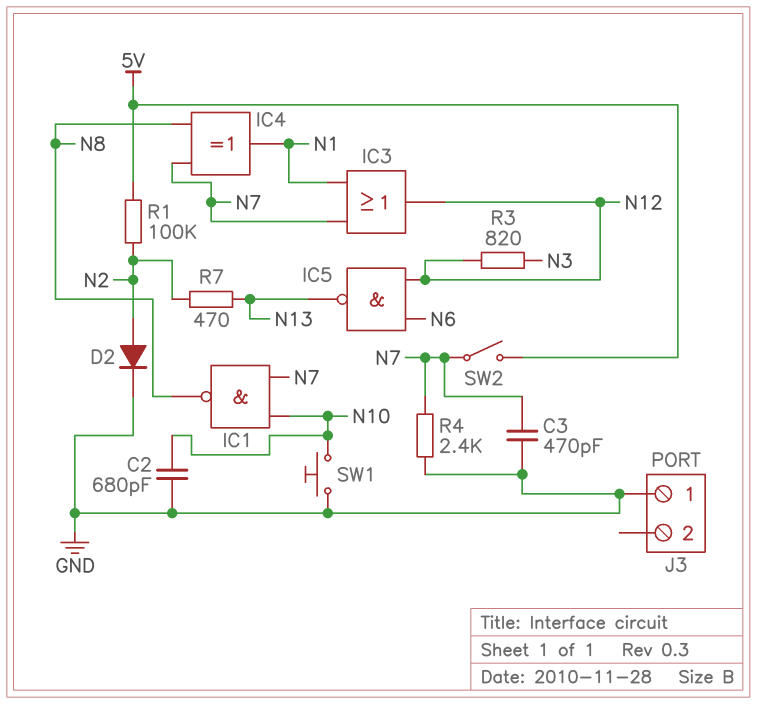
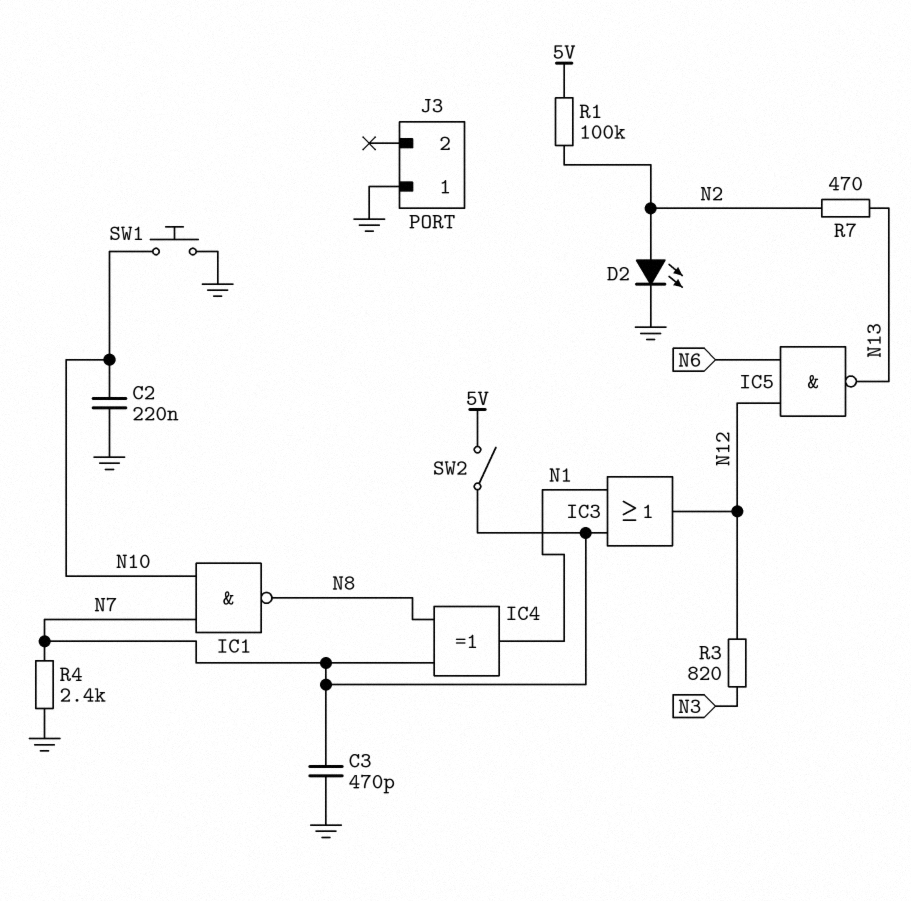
C2: 680pF (GND, N10) -> 220nF (GND, N10)
D2: diode (A N2, K GND) -> LED (A N2, K GND)

